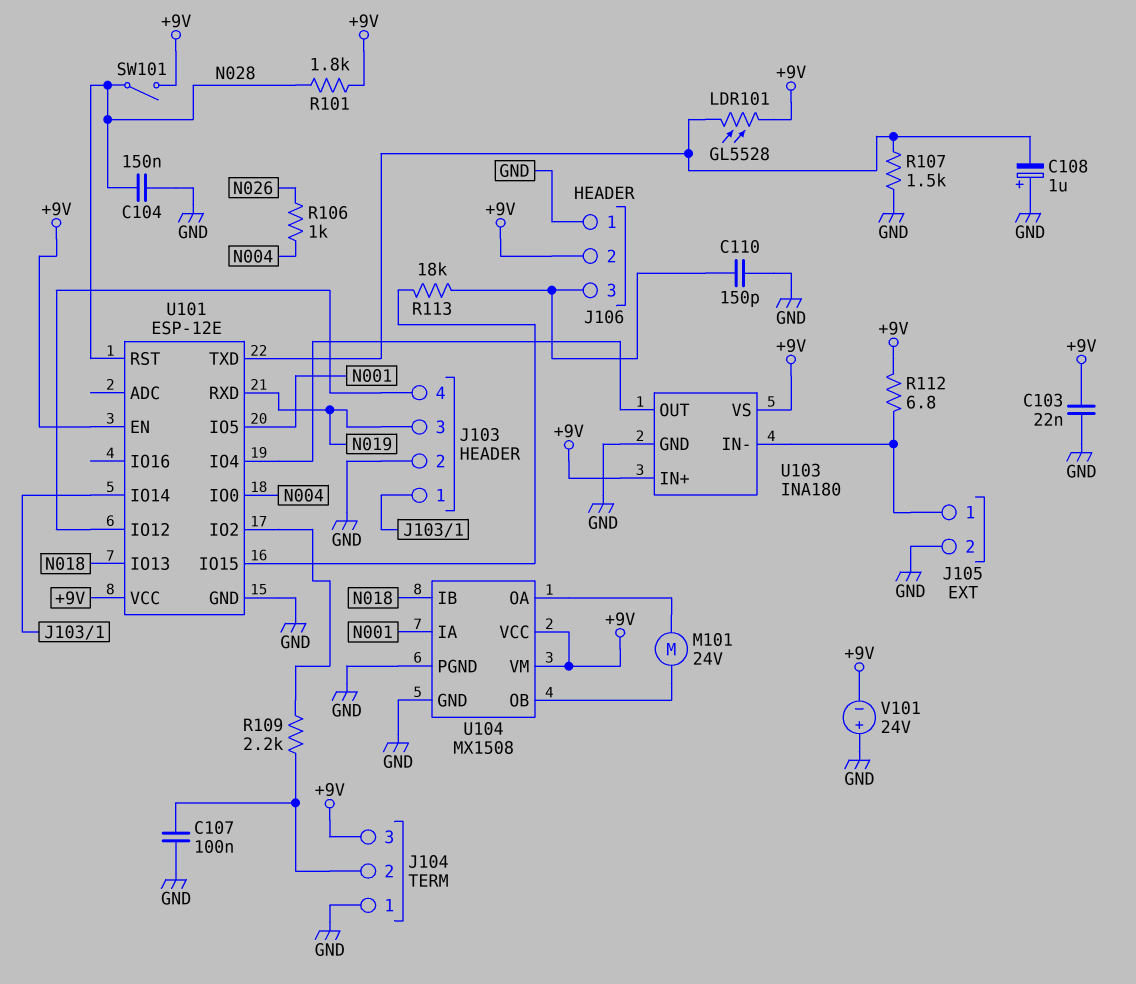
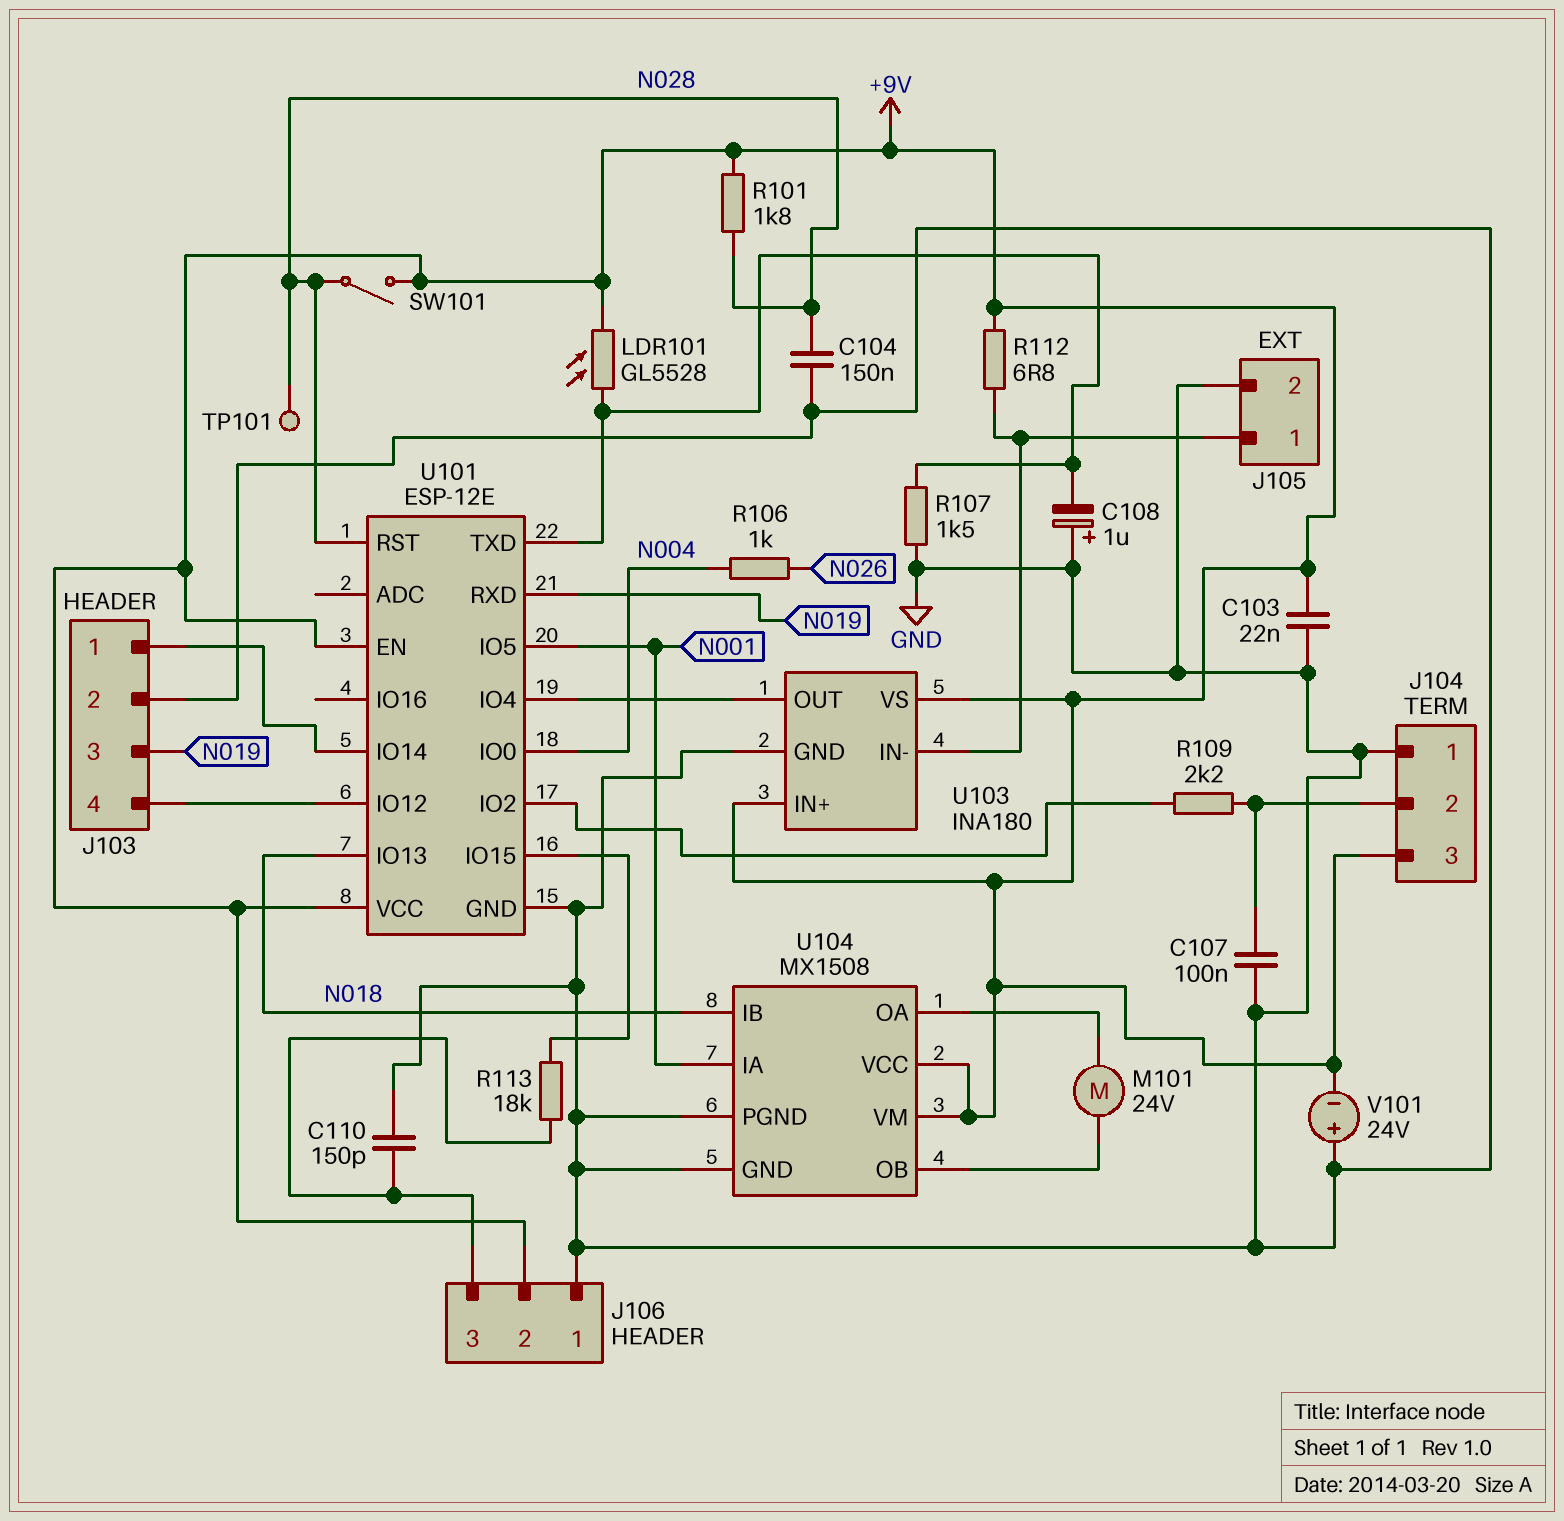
TP101: none -> test point (N028)

